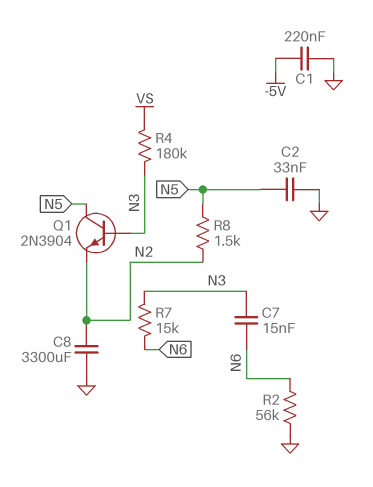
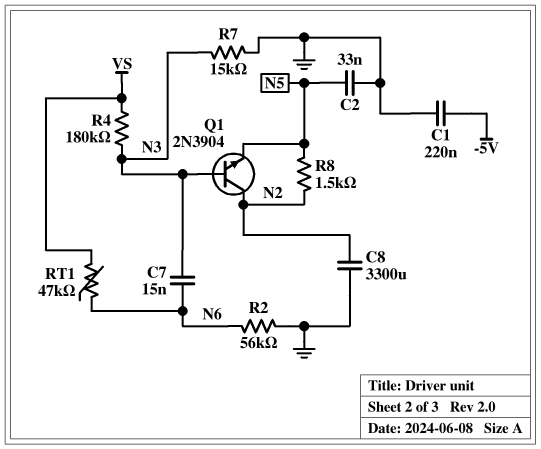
Q1: NPN 2N3904 (B N3, C N5, E N2) -> NPN 2N3904 (B N3, C N2, E N5)
R7: 15k (N3, N6) -> 15k (GND, N3)
RT1: none -> 47k (N6, VS)

